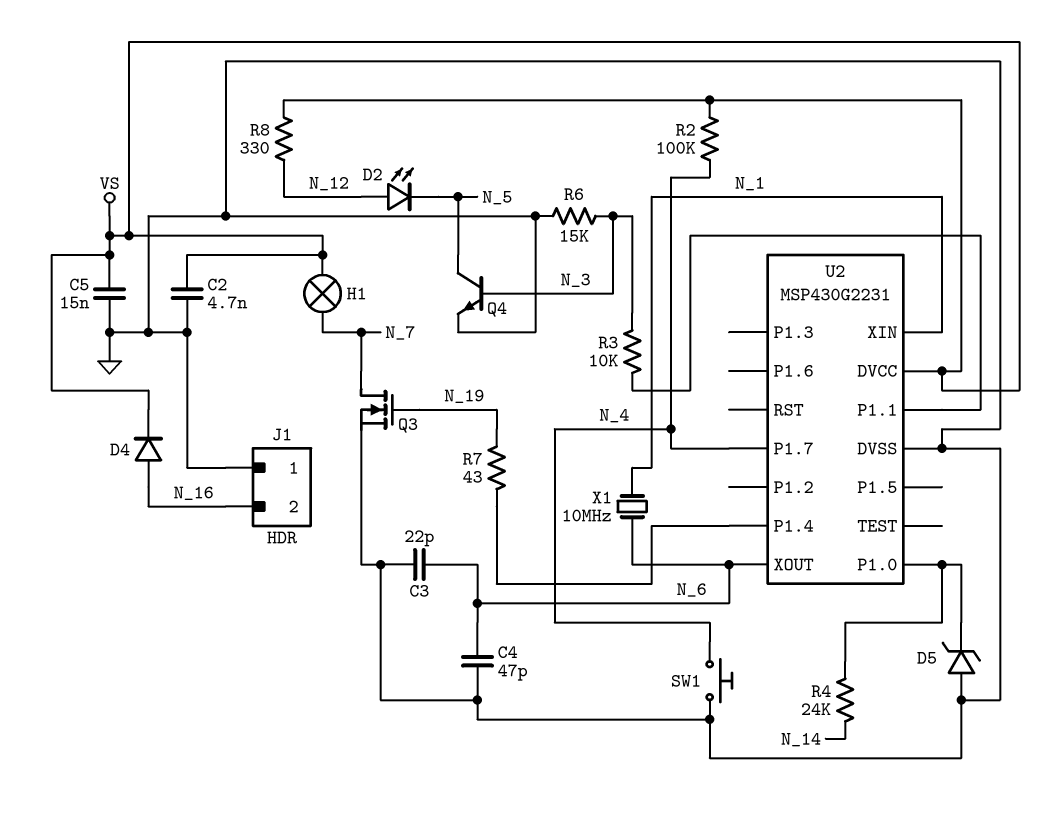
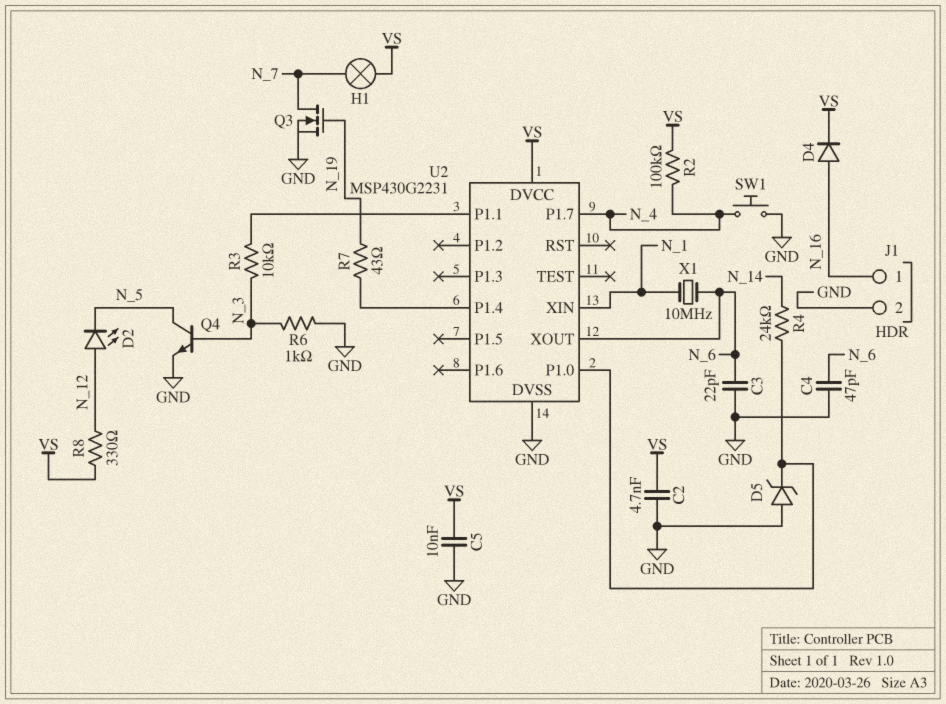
C5: 15nF (GND, VS) -> 10nF (GND, VS)
J1 pin 1: GND -> N_16
J1 pin 2: N_16 -> GND
R6: 15k (GND, N_3) -> 1k (GND, N_3)

